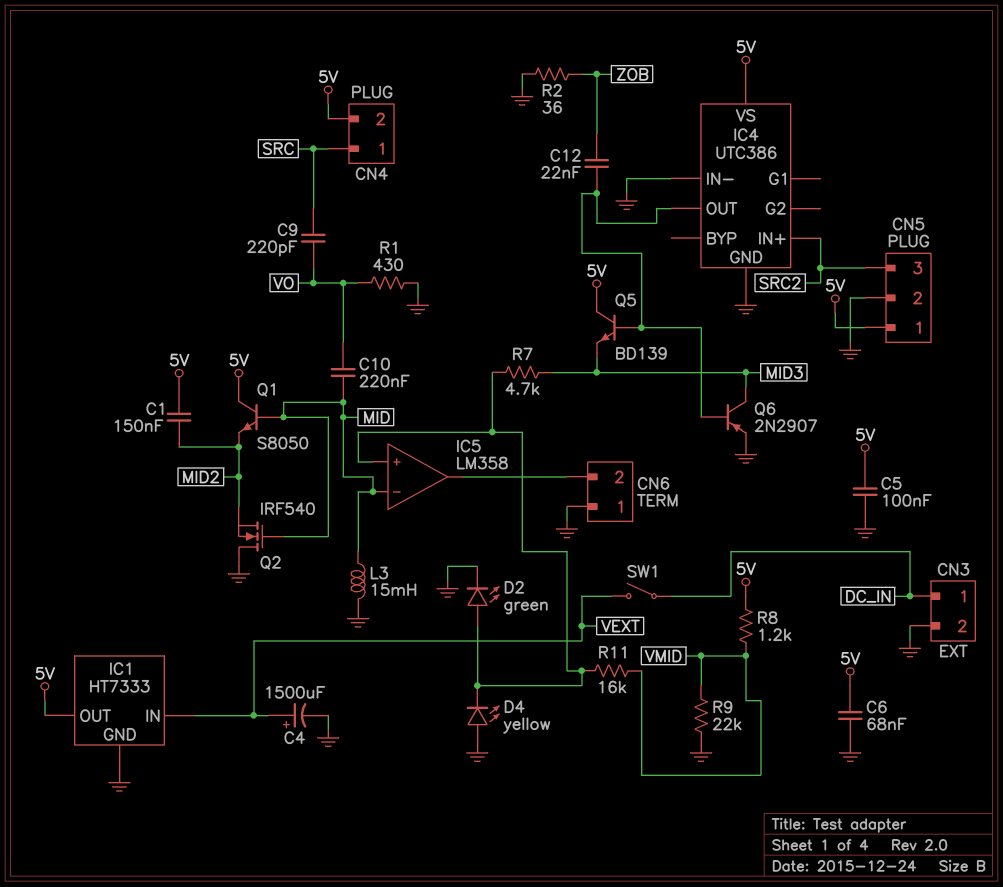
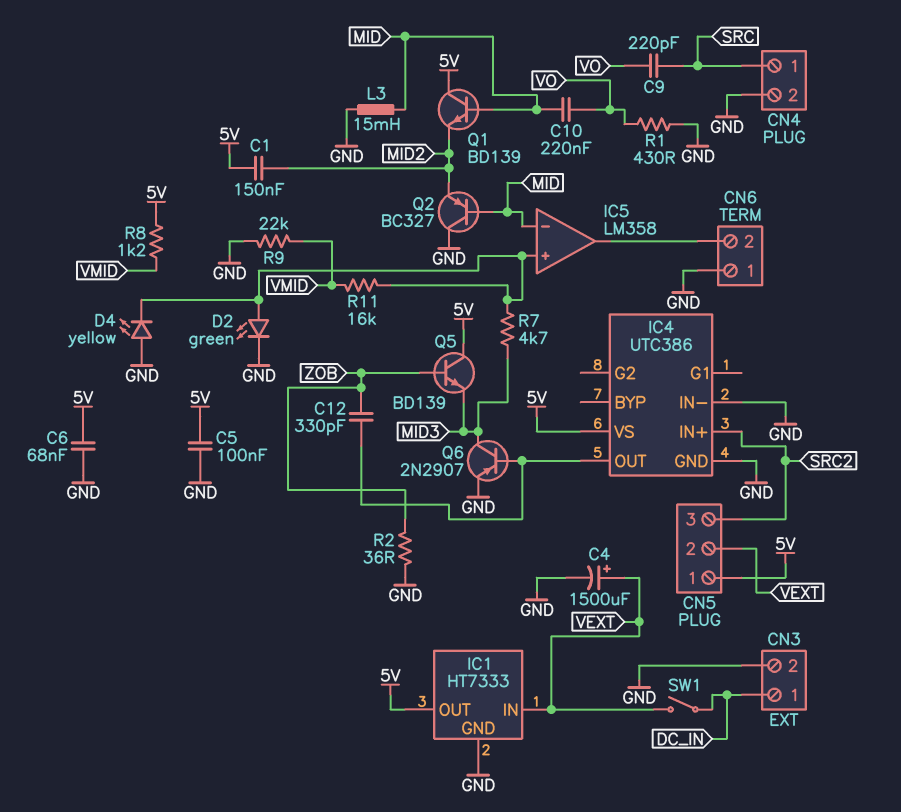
C12: 22nF (IC4/OUT, ZOB) -> 330pF (IC4/OUT, ZOB)
CN4 pin 2: 5V -> GND
CN5 pin 2: GND -> VEXT
Q1: NPN S8050 (B MID, C 5V, E MID2) -> NPN BD139 (B MID, C 5V, E MID2)
Q2: NMOS IRF540 (G MID, D GND, S MID2) -> PNP BC327 (B MID, C GND, E MID2)
Q5: NPN BD139 (B IC4/OUT, C 5V, E MID3) -> NPN BD139 (B ZOB, C 5V, E MID3)

